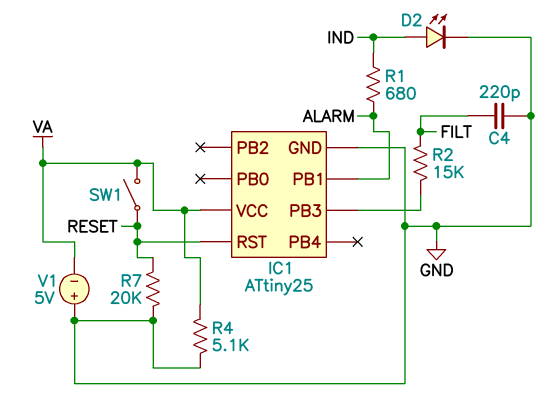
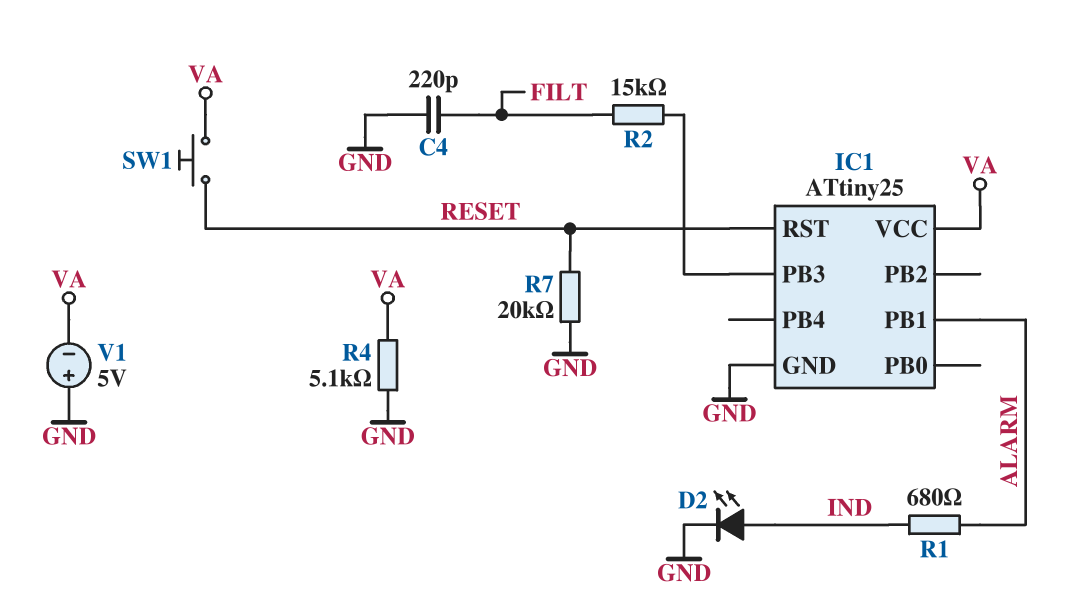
SW1: switch (RESET, VA) -> button (RESET, VA)

